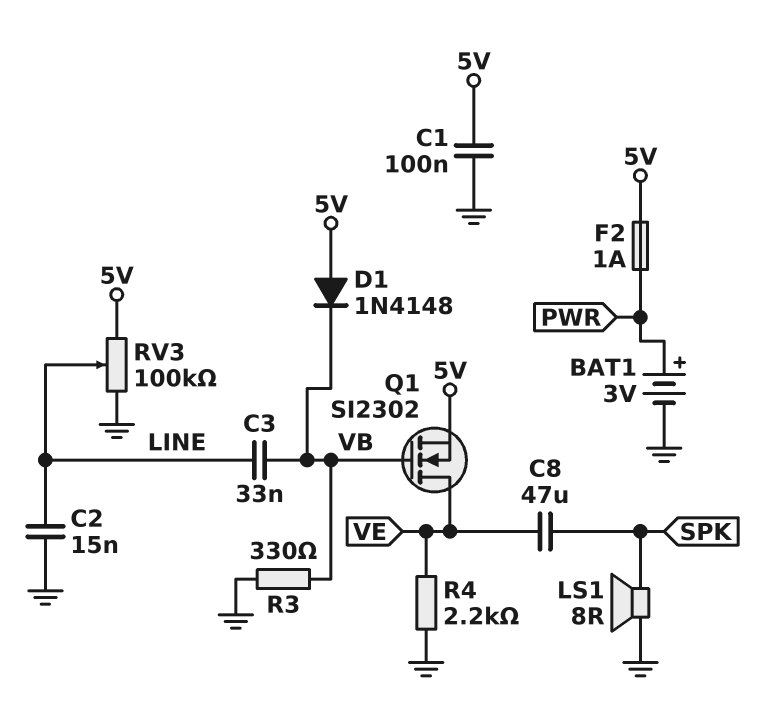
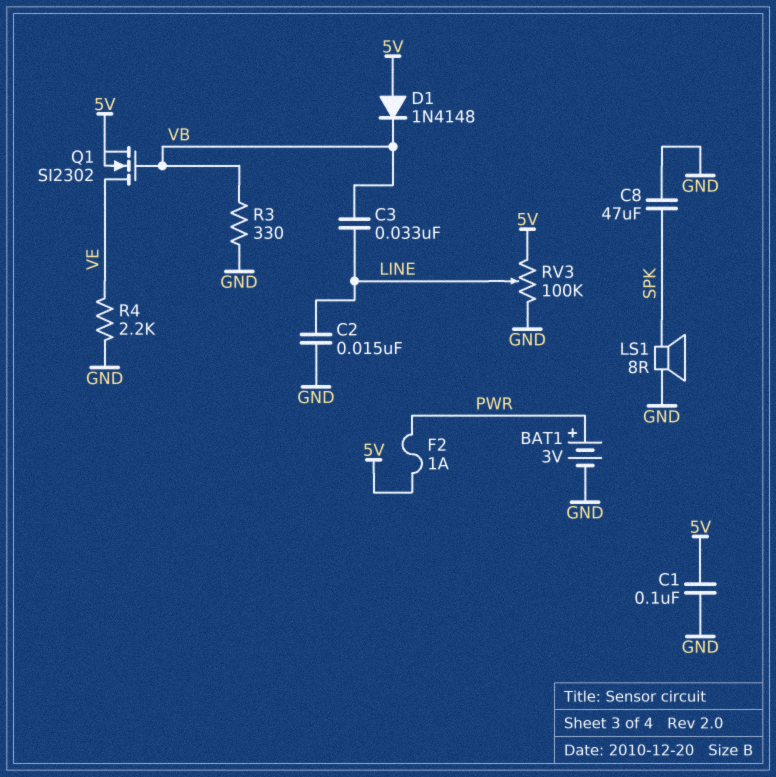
C8: 47uF (SPK, VE) -> 47uF (GND, SPK)

